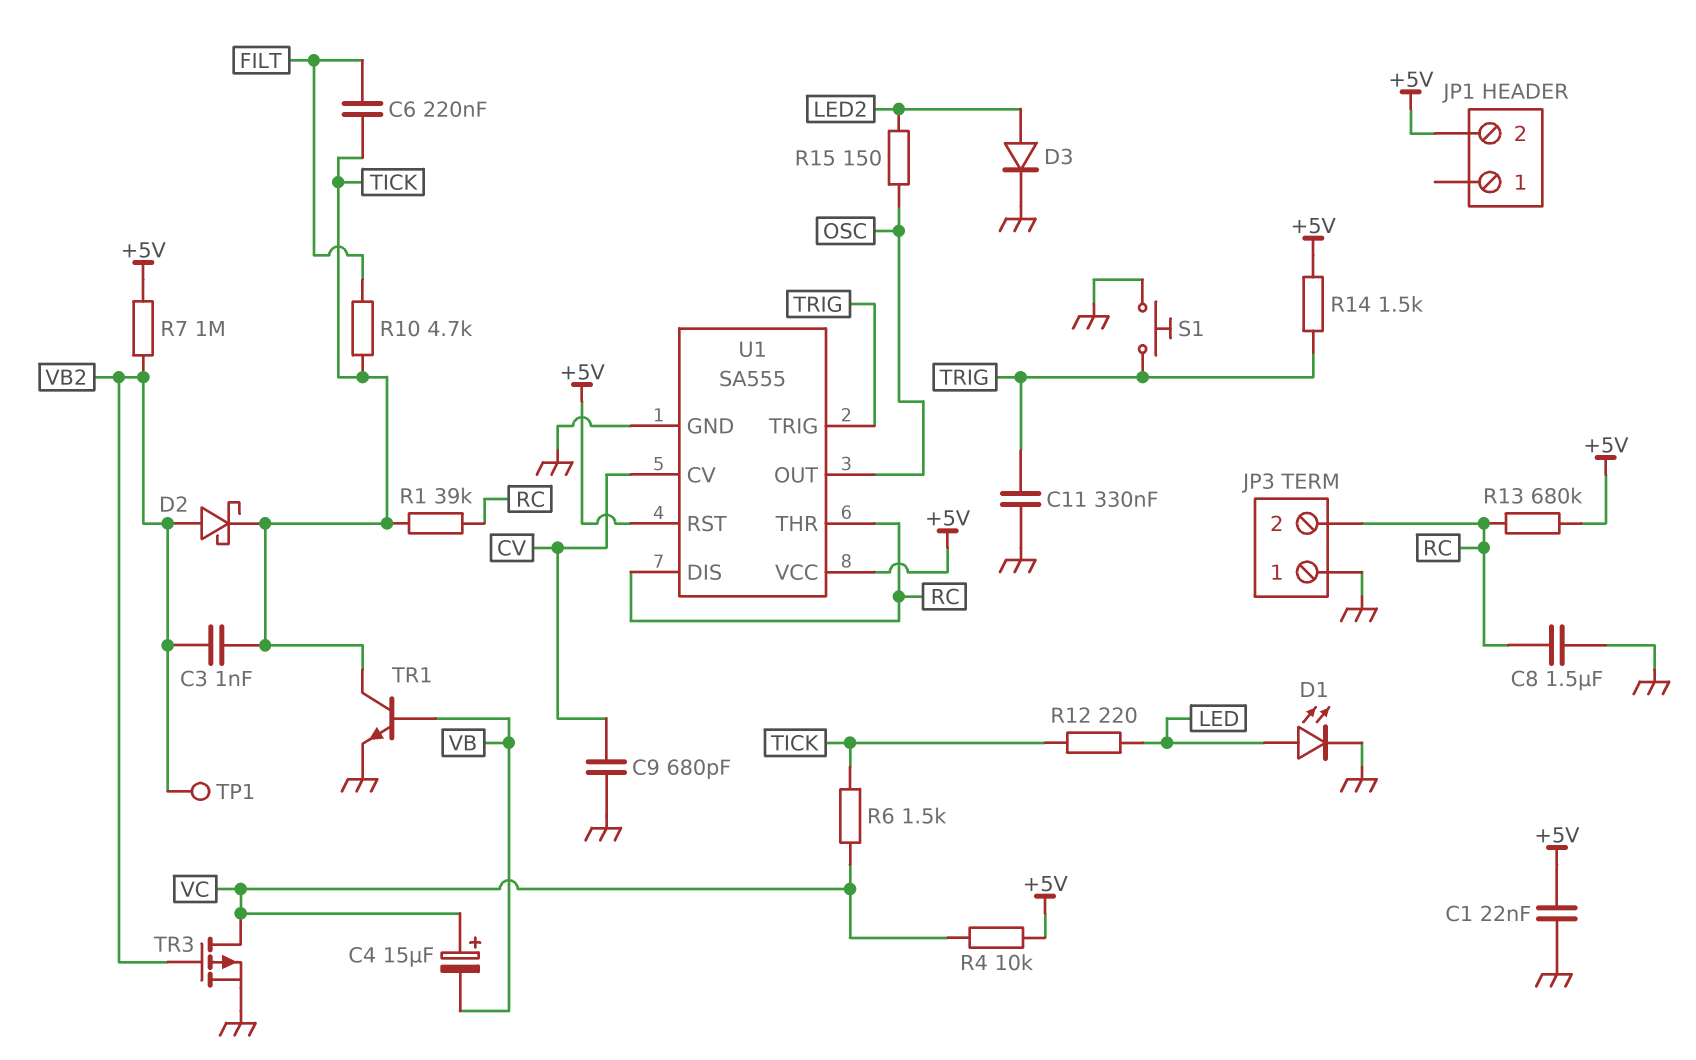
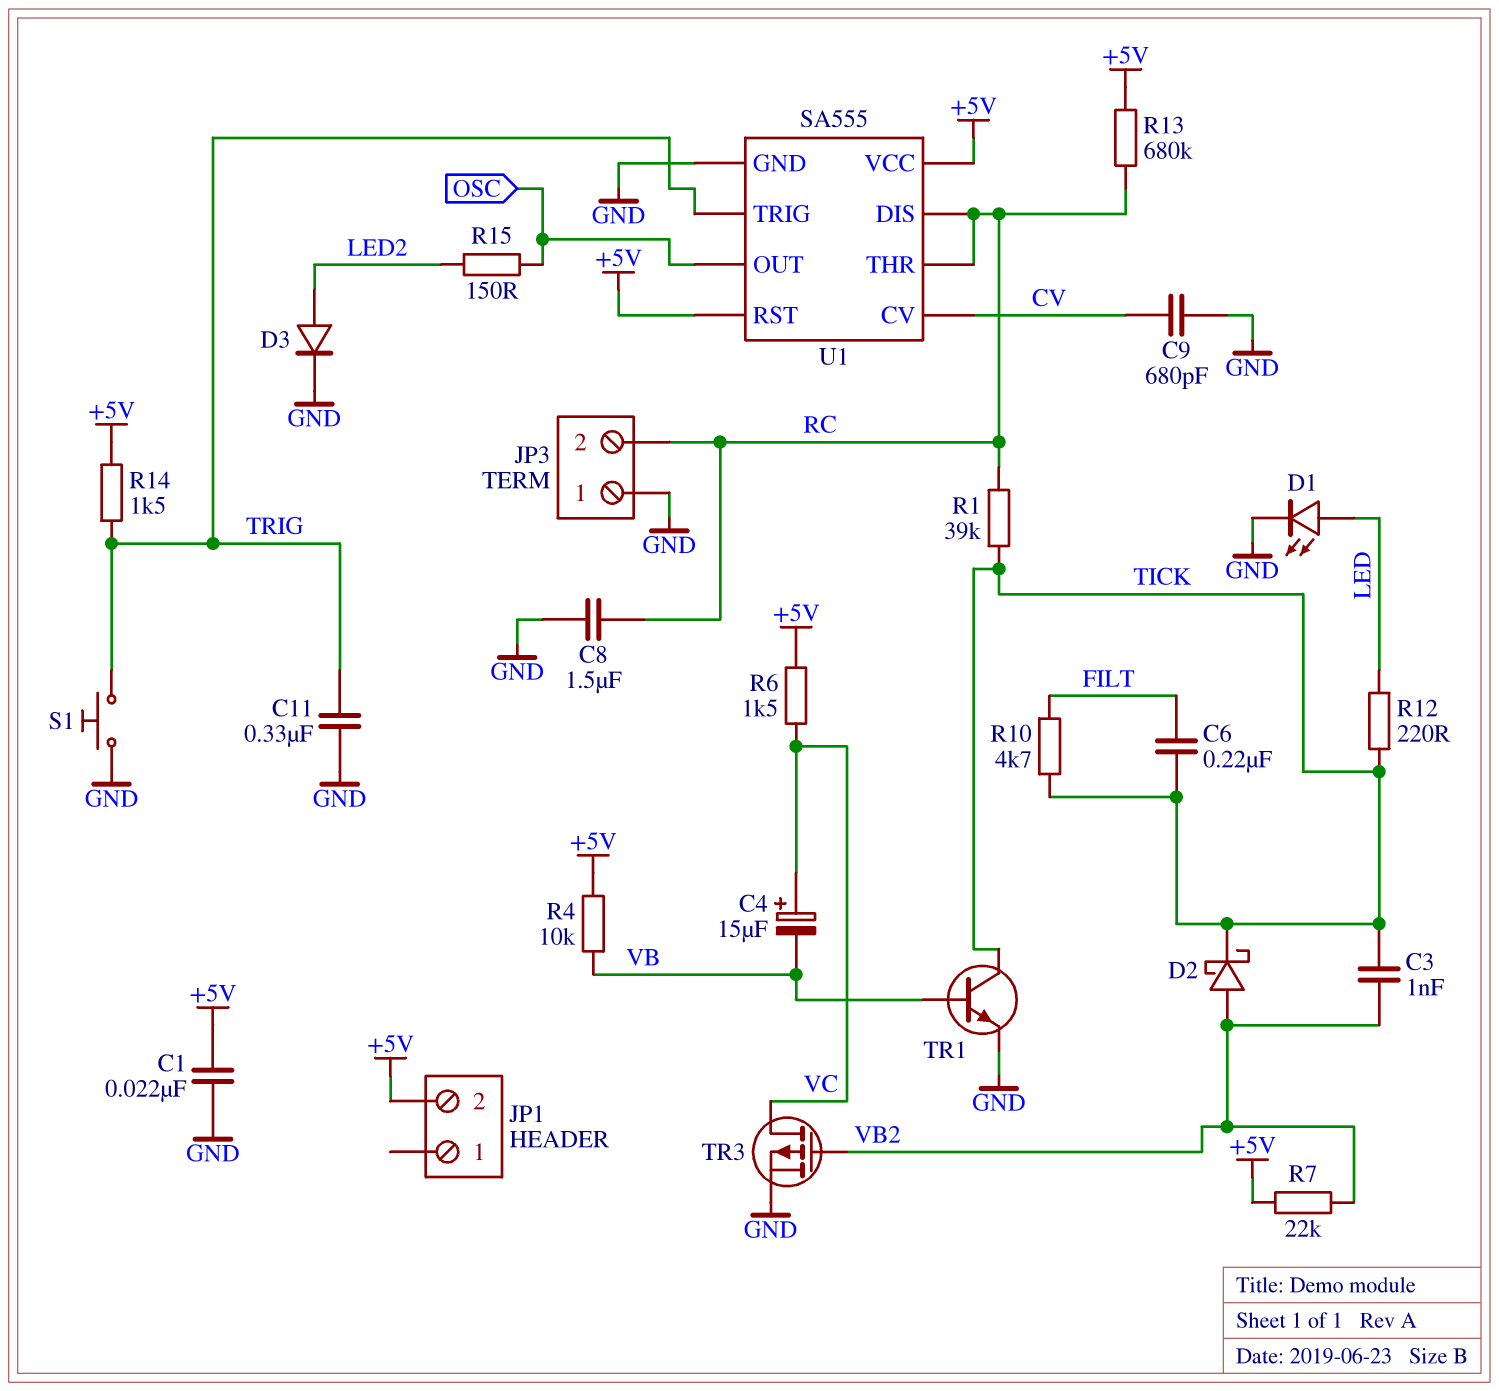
R4: 10k (+5V, VC) -> 10k (+5V, VB)
R6: 1.5k (TICK, VC) -> 1.5k (+5V, VC)
R7: 1M (+5V, VB2) -> 22k (+5V, VB2)
TP1: test point (VB2) -> none

